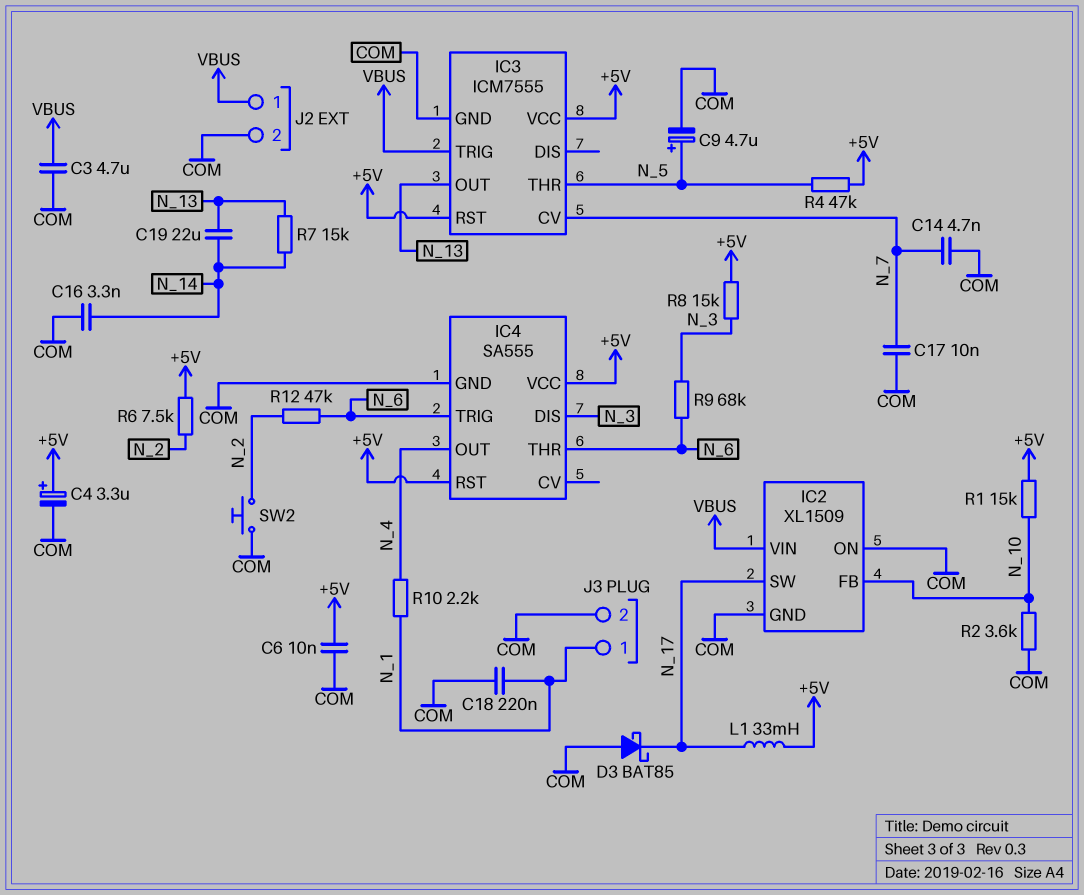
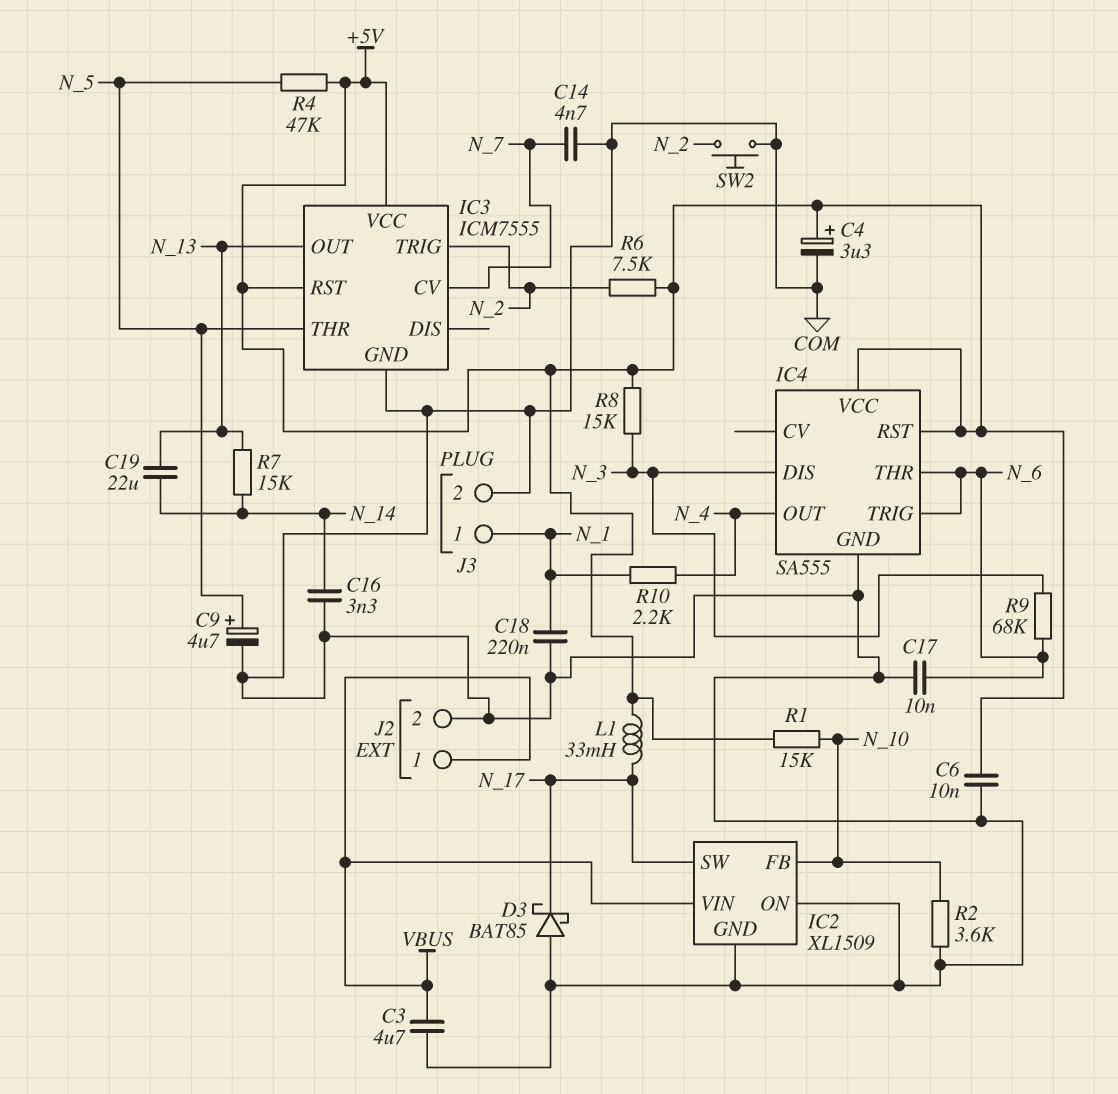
C17: 10nF (COM, N_7) -> 10nF (COM, N_6)
IC3 pin TRIG: VBUS -> N_2
R12: 47k (N_2, N_6) -> none

